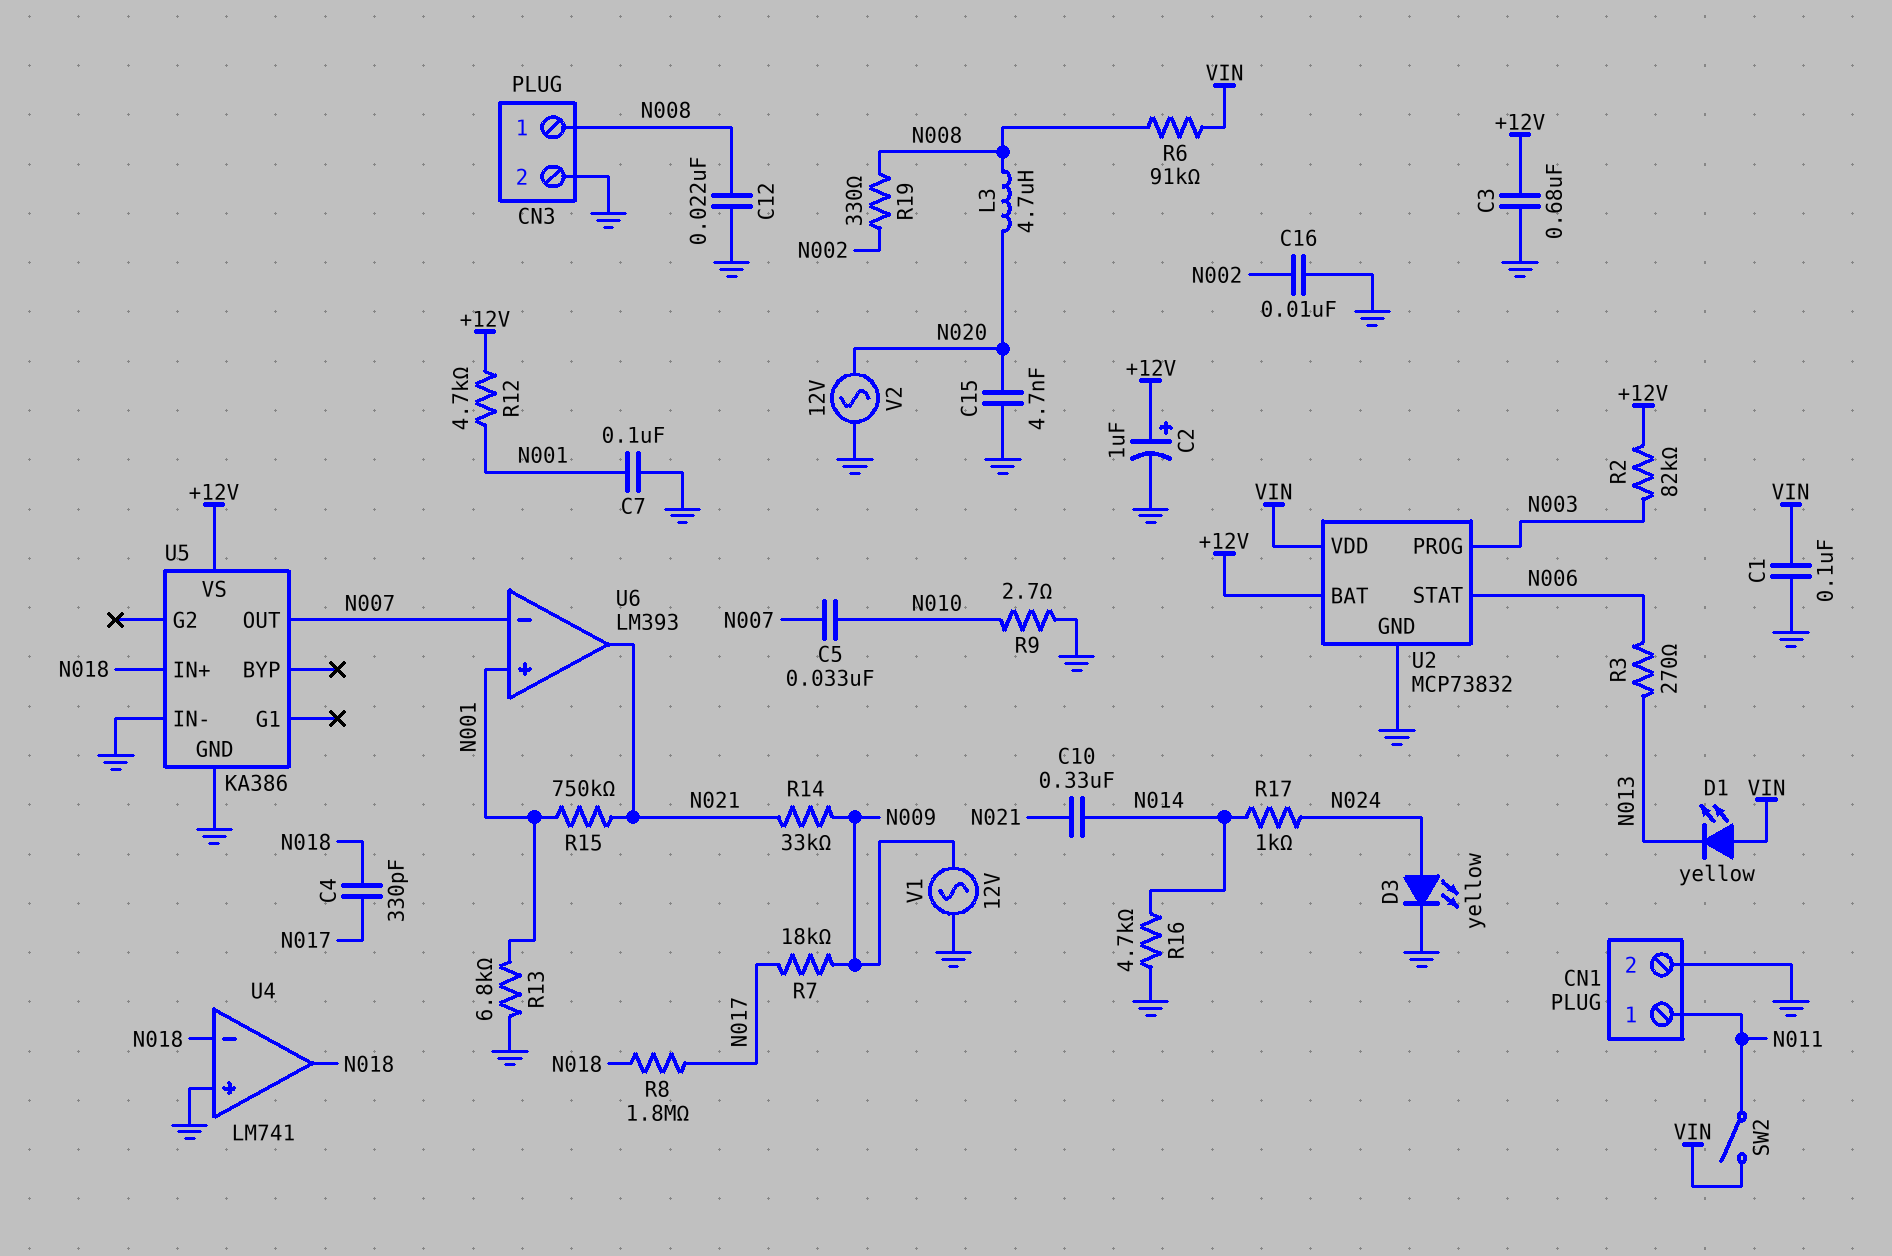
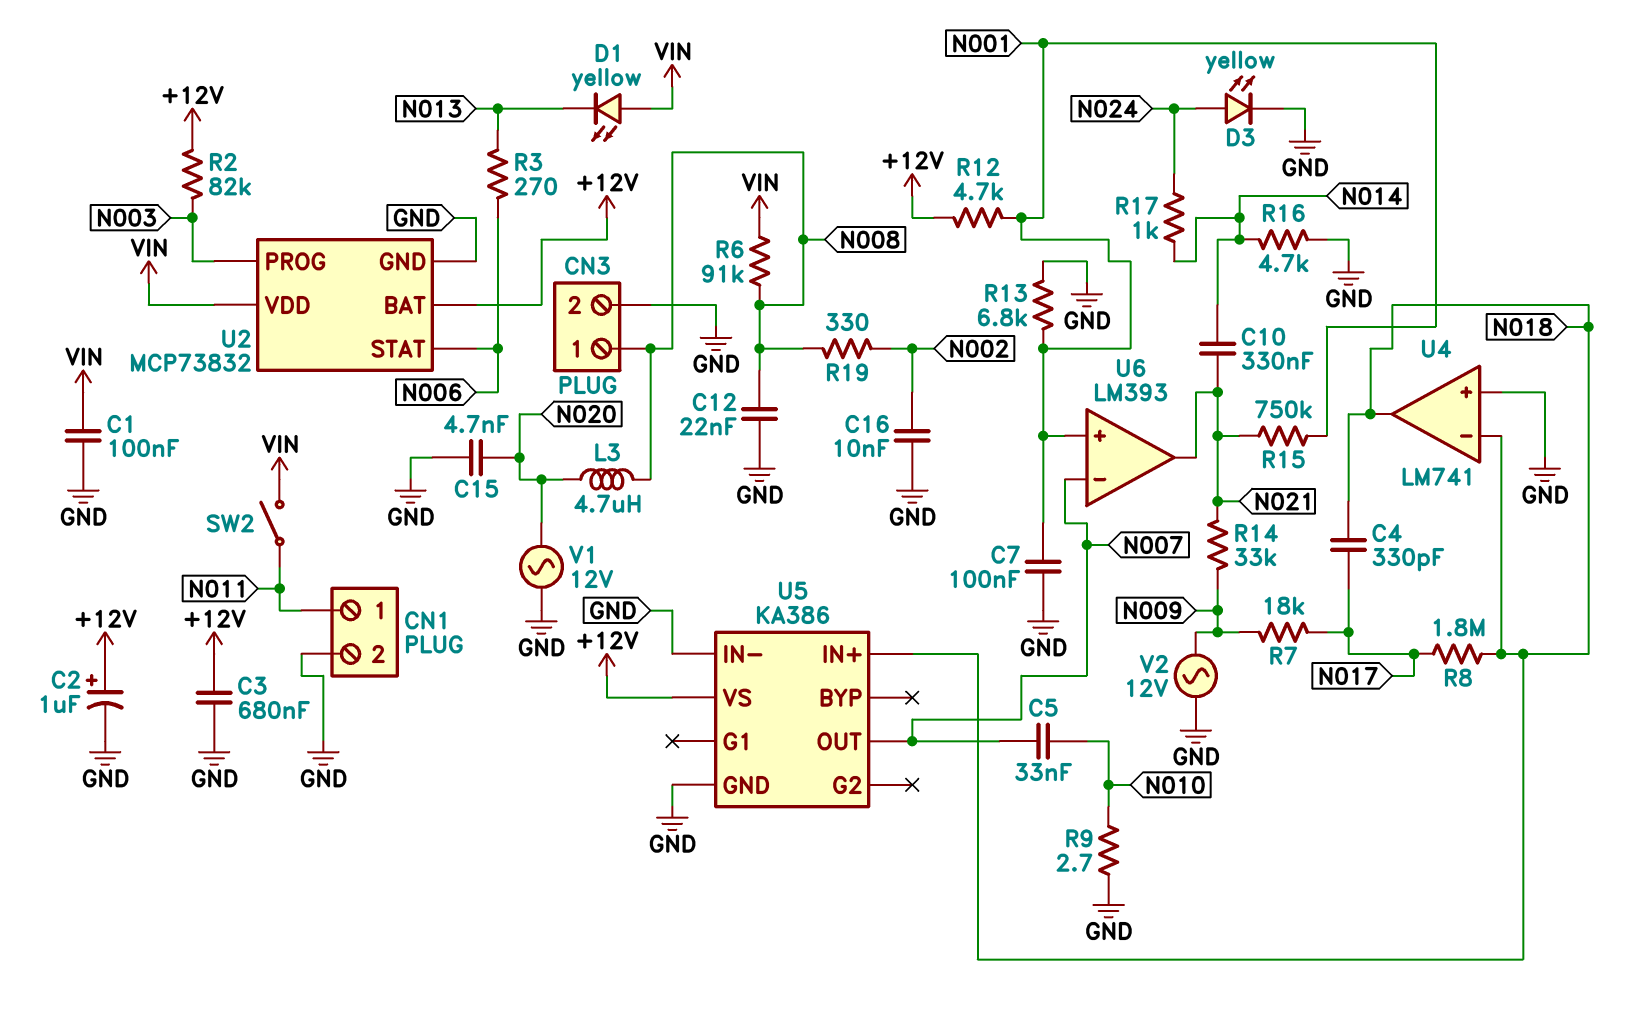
V1: AC 12V (GND, N009) -> AC 12V (GND, N020)
V2: AC 12V (GND, N020) -> AC 12V (GND, N009)

